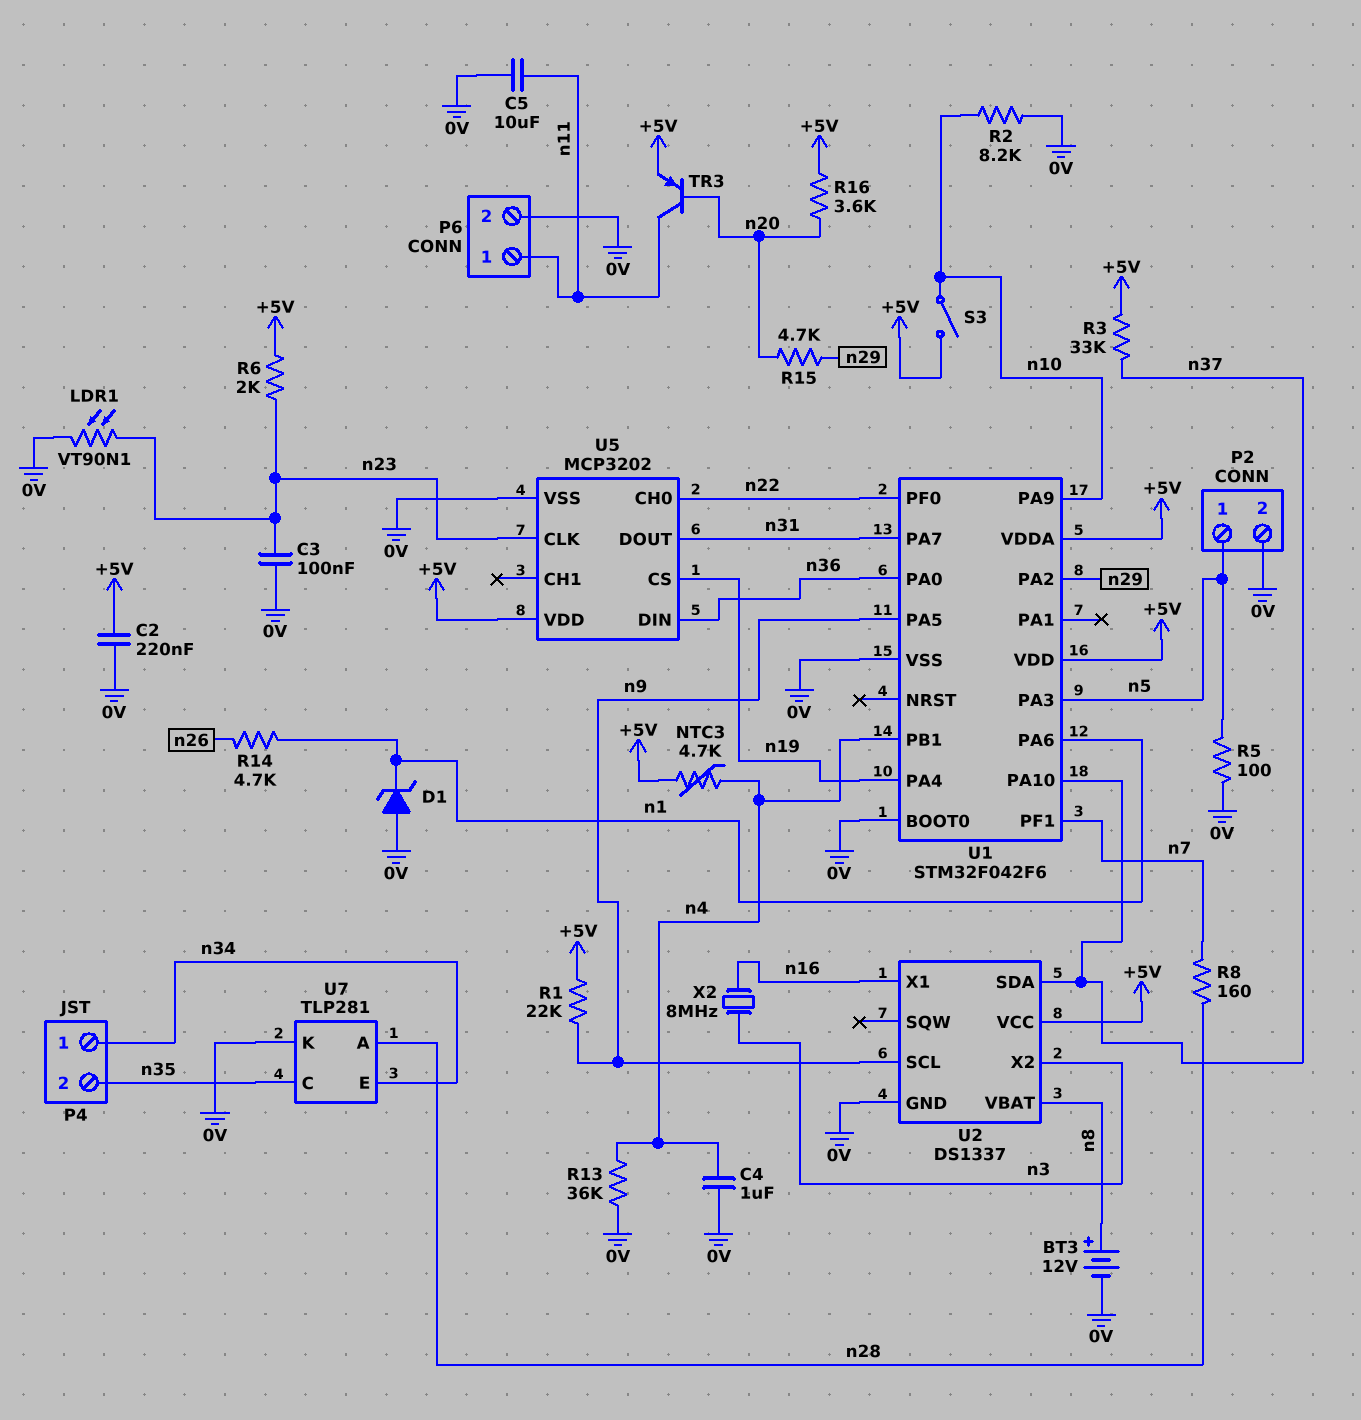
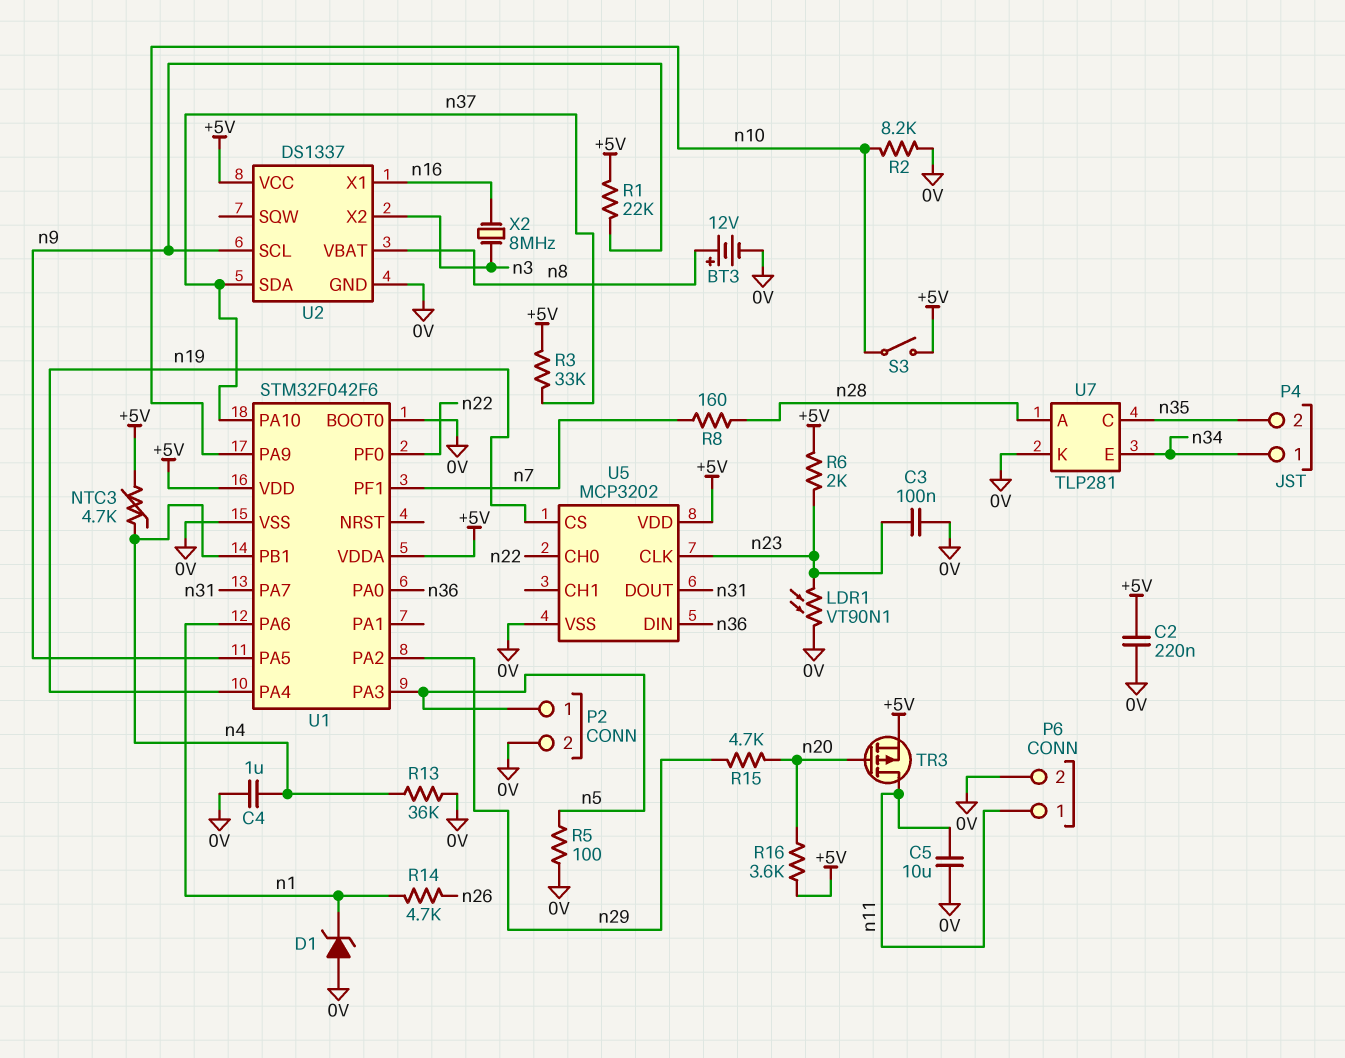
TR3: PNP (B n20, C n11, E +5V) -> PMOS (G n20, D n11, S +5V)

